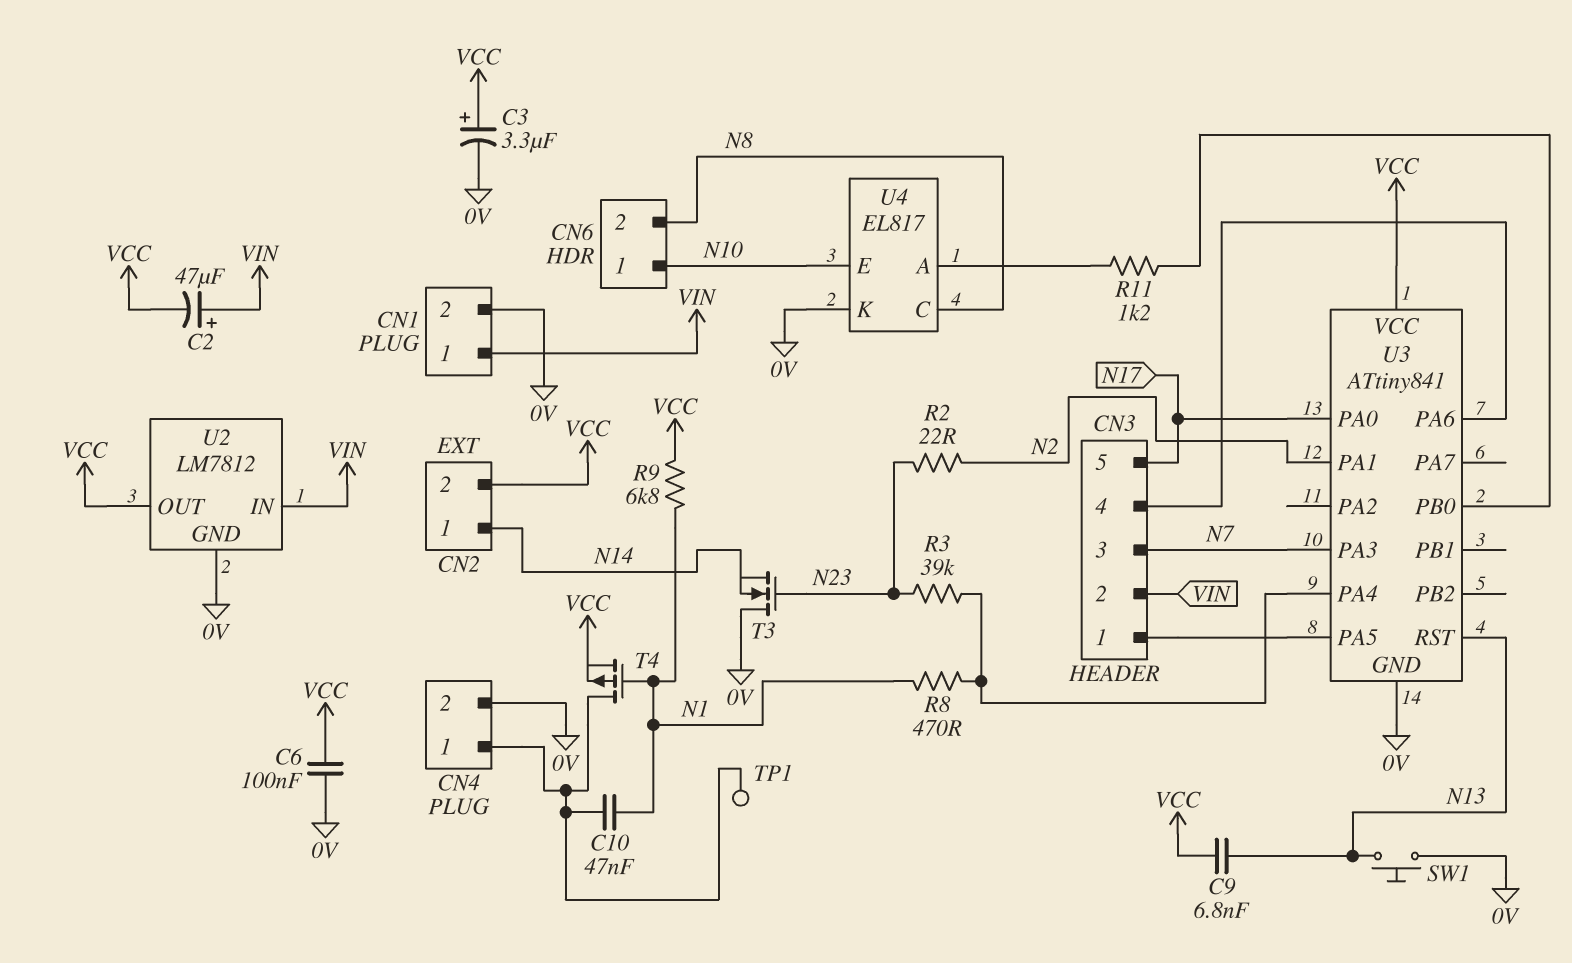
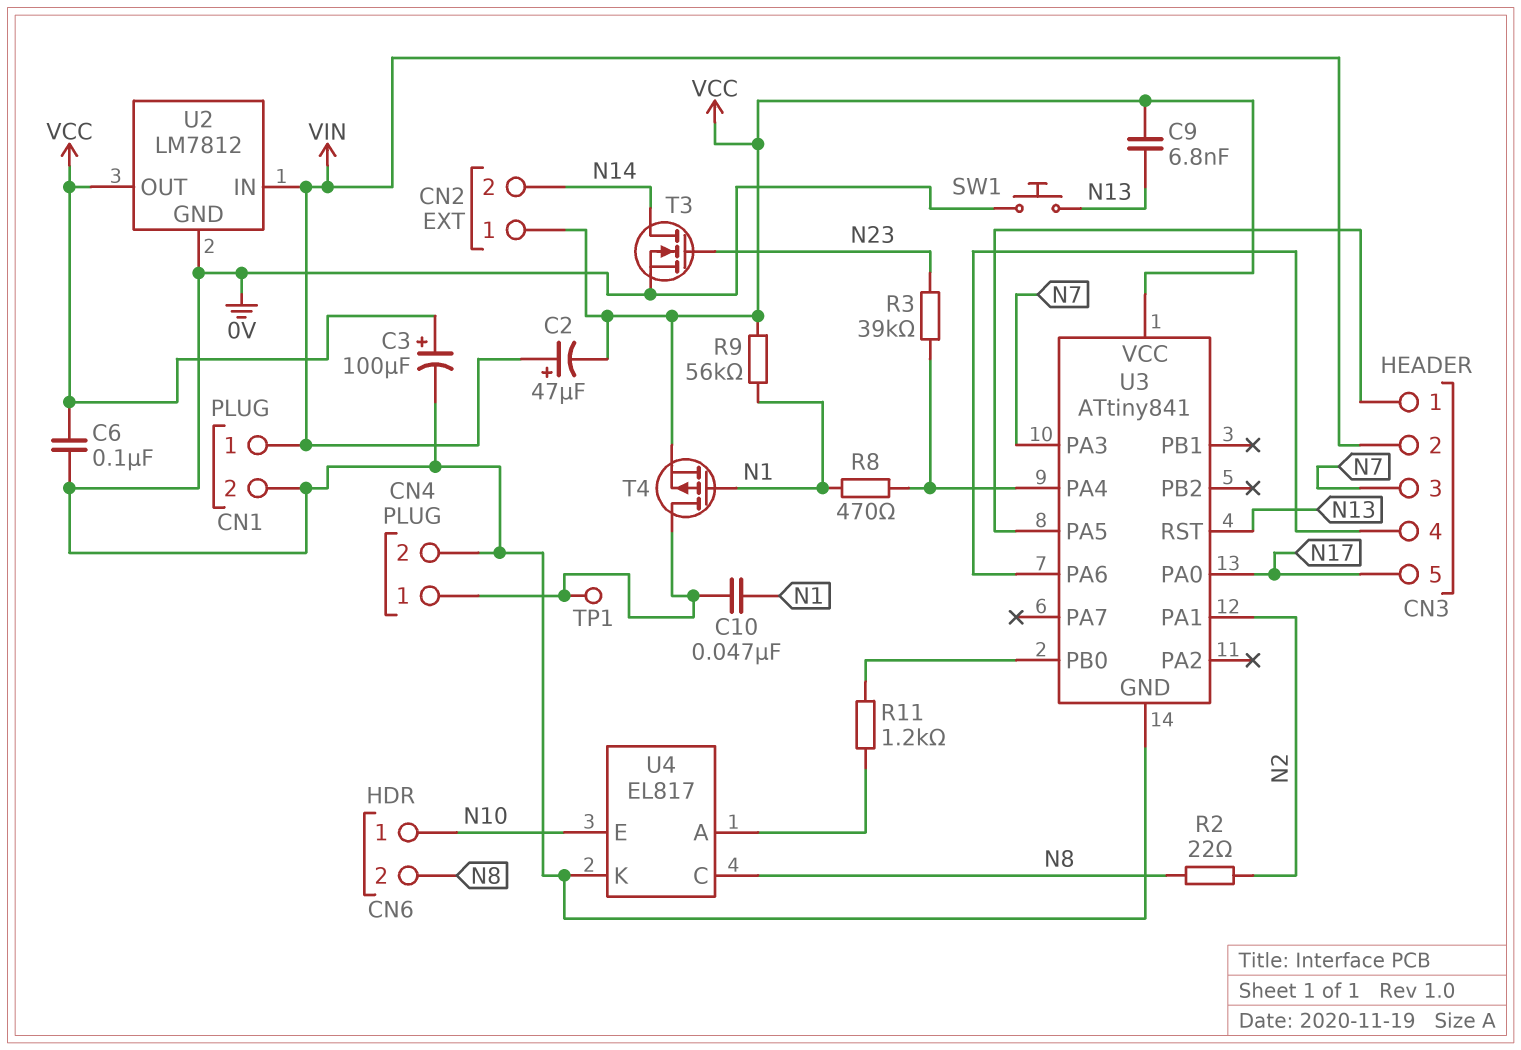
C3: 3.3uF (plus VCC, minus 0V) -> 100uF (plus VCC, minus 0V)
CN2 pin 1: N14 -> VCC
CN2 pin 2: VCC -> N14
R2: 22 (N2, N23) -> 22 (N2, N8)
R9: 6.8k (N1, VCC) -> 56k (N1, VCC)
T3: NMOS (G N23, D 0V, S N14) -> NMOS (G N23, D N14, S 0V)

